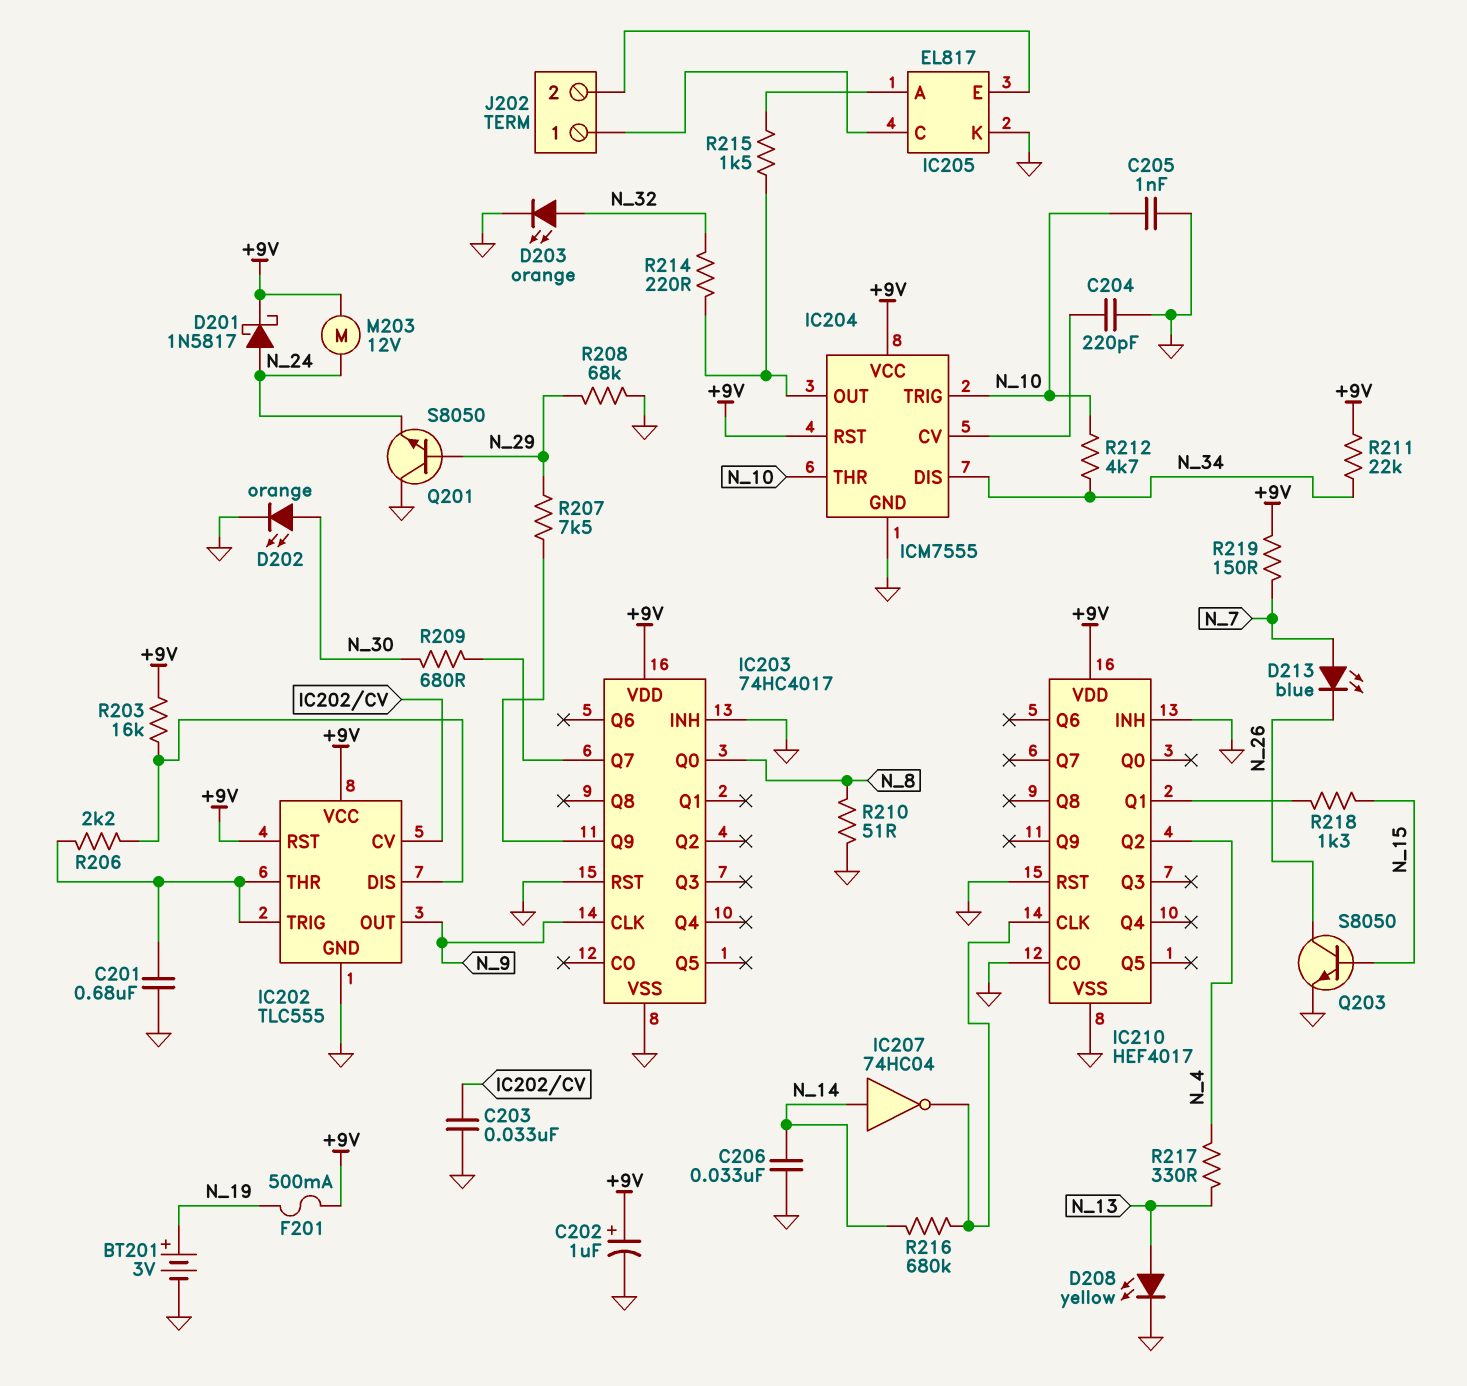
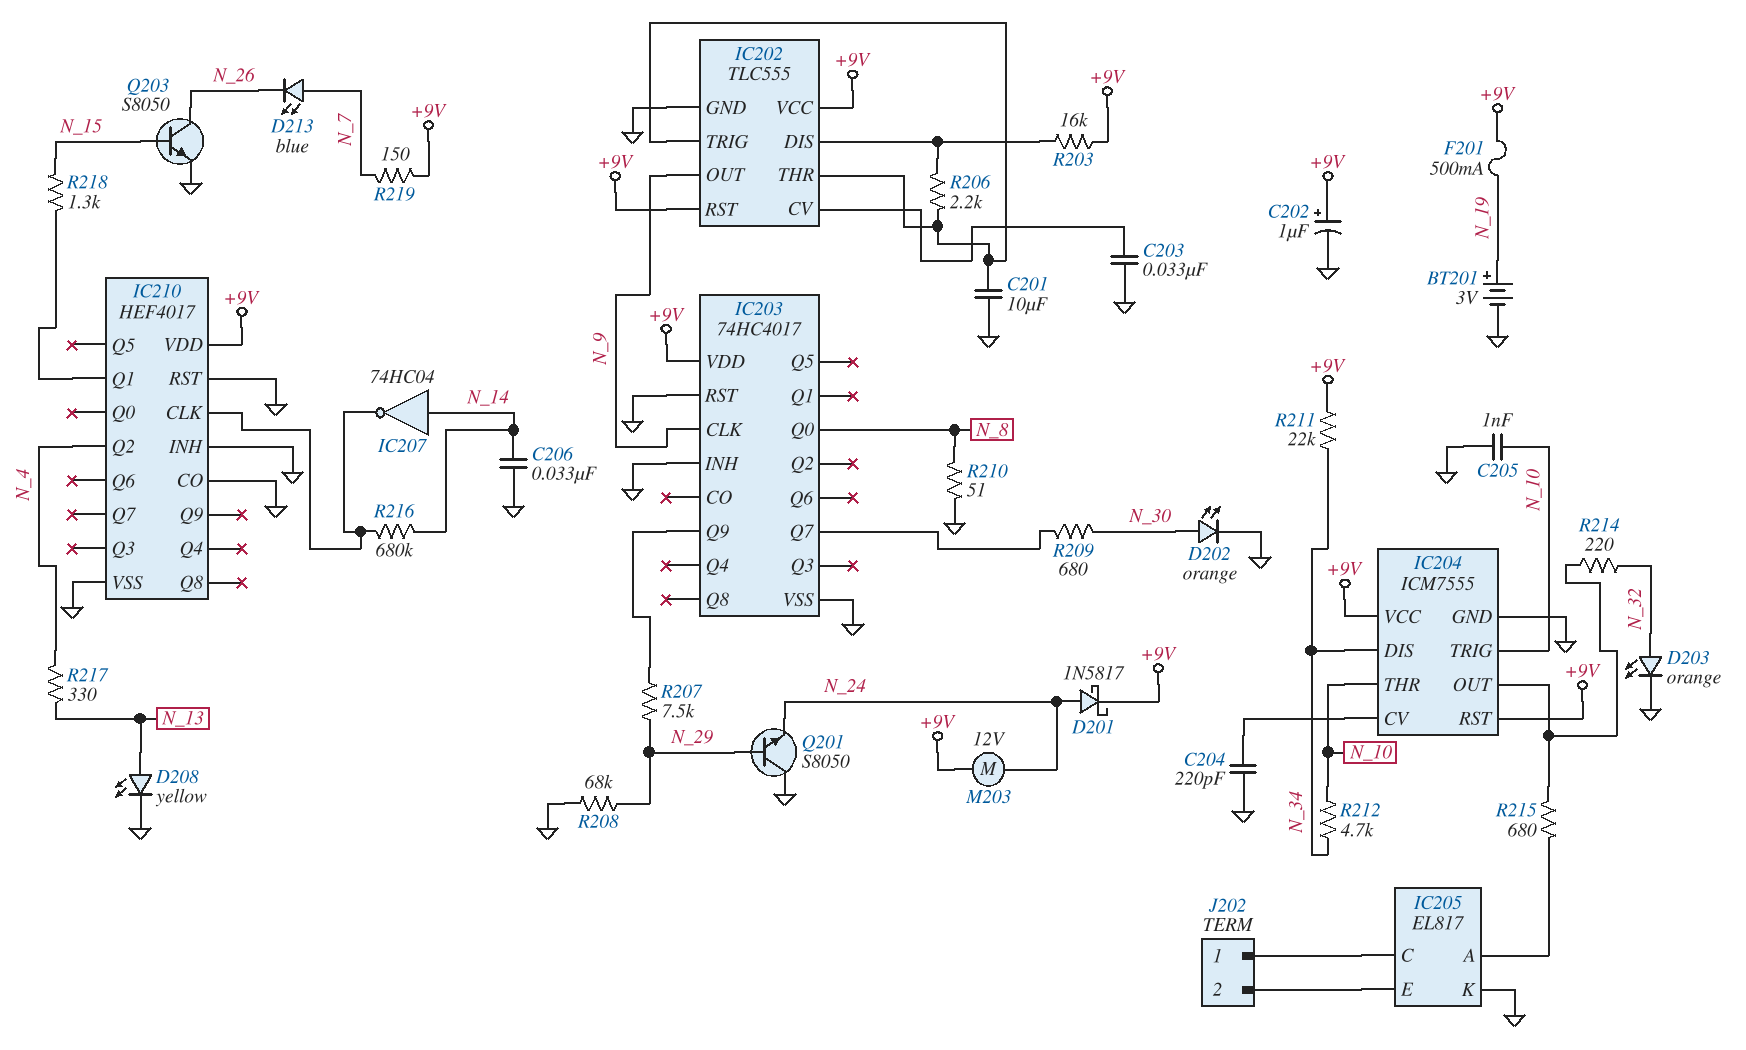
C201: 680nF (GND, IC202/THR) -> 10uF (GND, IC202/THR)
R215: 1.5k (IC204/OUT, IC205/A) -> 680 (IC204/OUT, IC205/A)

